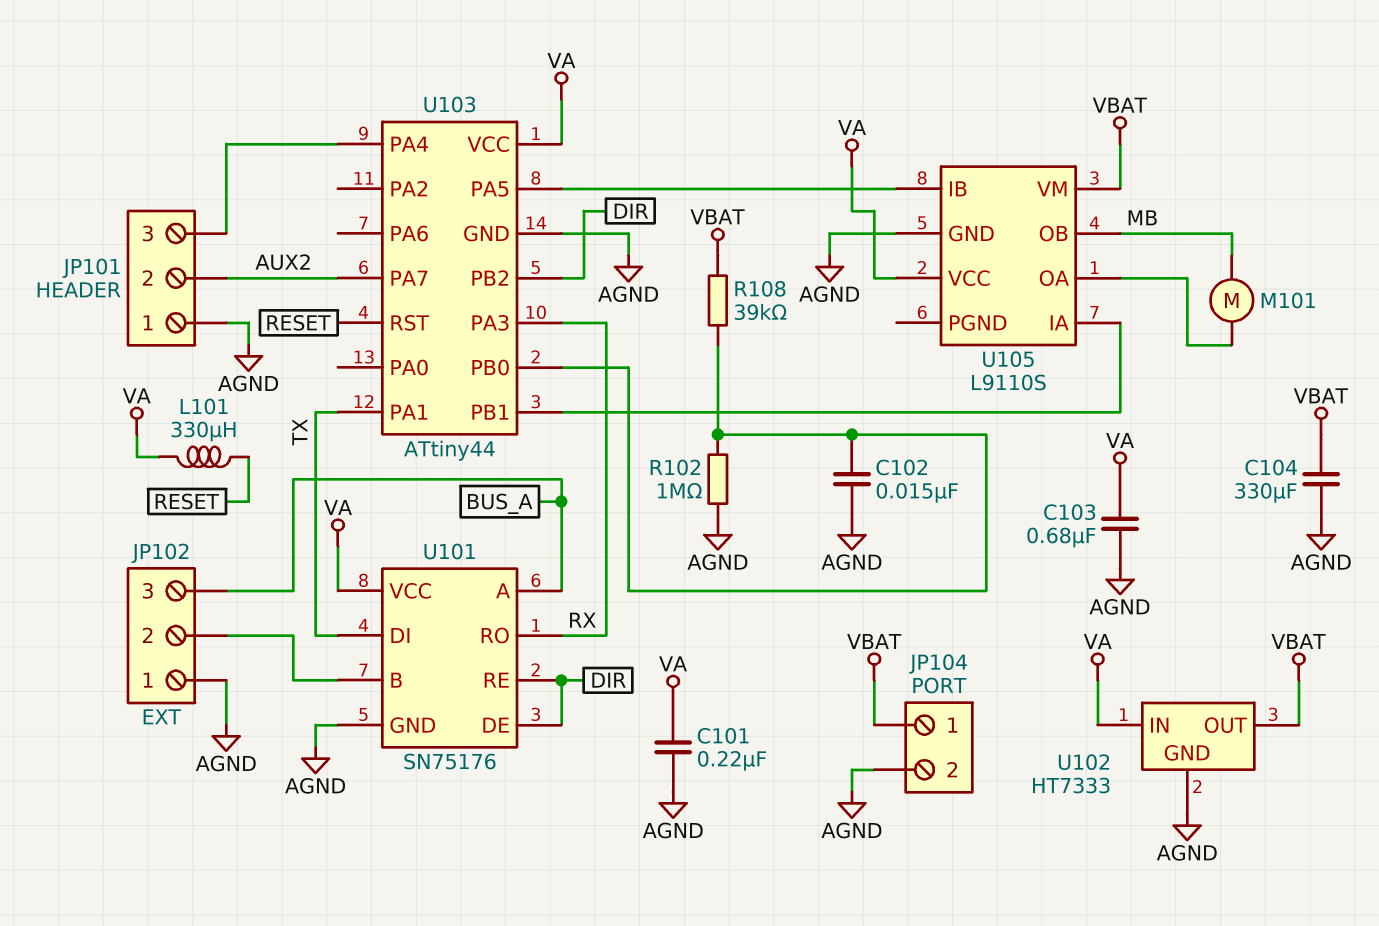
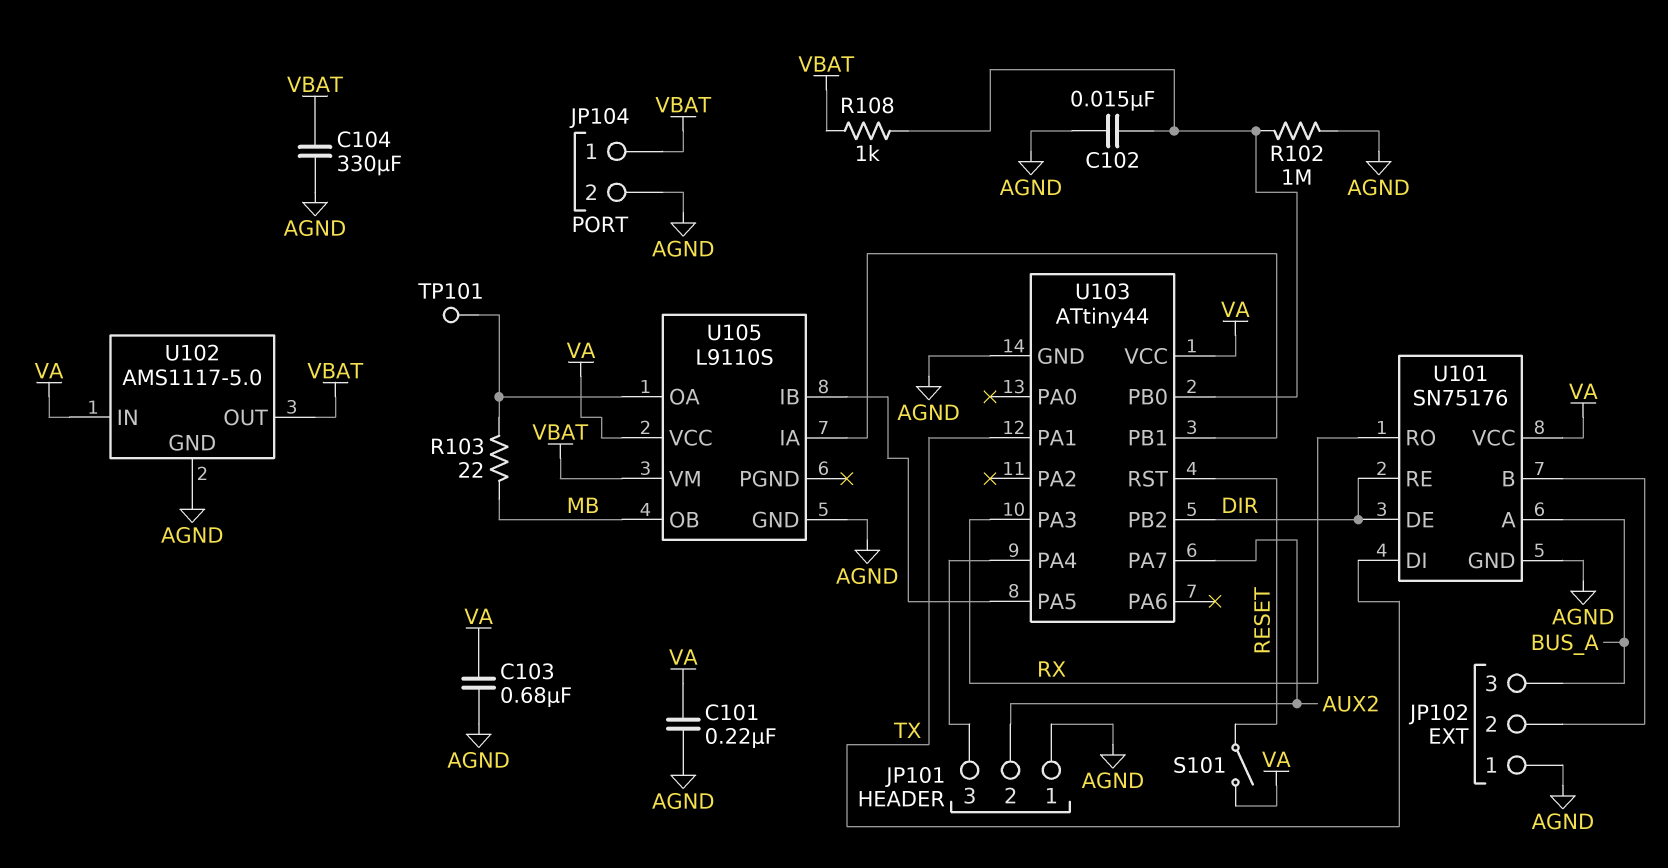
L101: 330uH (RESET, VA) -> none
M101: motor (MB, U105/OA) -> none
R103: none -> 22 (MB, U105/OA)
R108: 39k (U103/PB0, VBAT) -> 1k (U103/PB0, VBAT)
S101: none -> switch (RESET, VA)
TP101: none -> test point (U105/OA)
U102: HT7333 -> AMS1117-5.0

